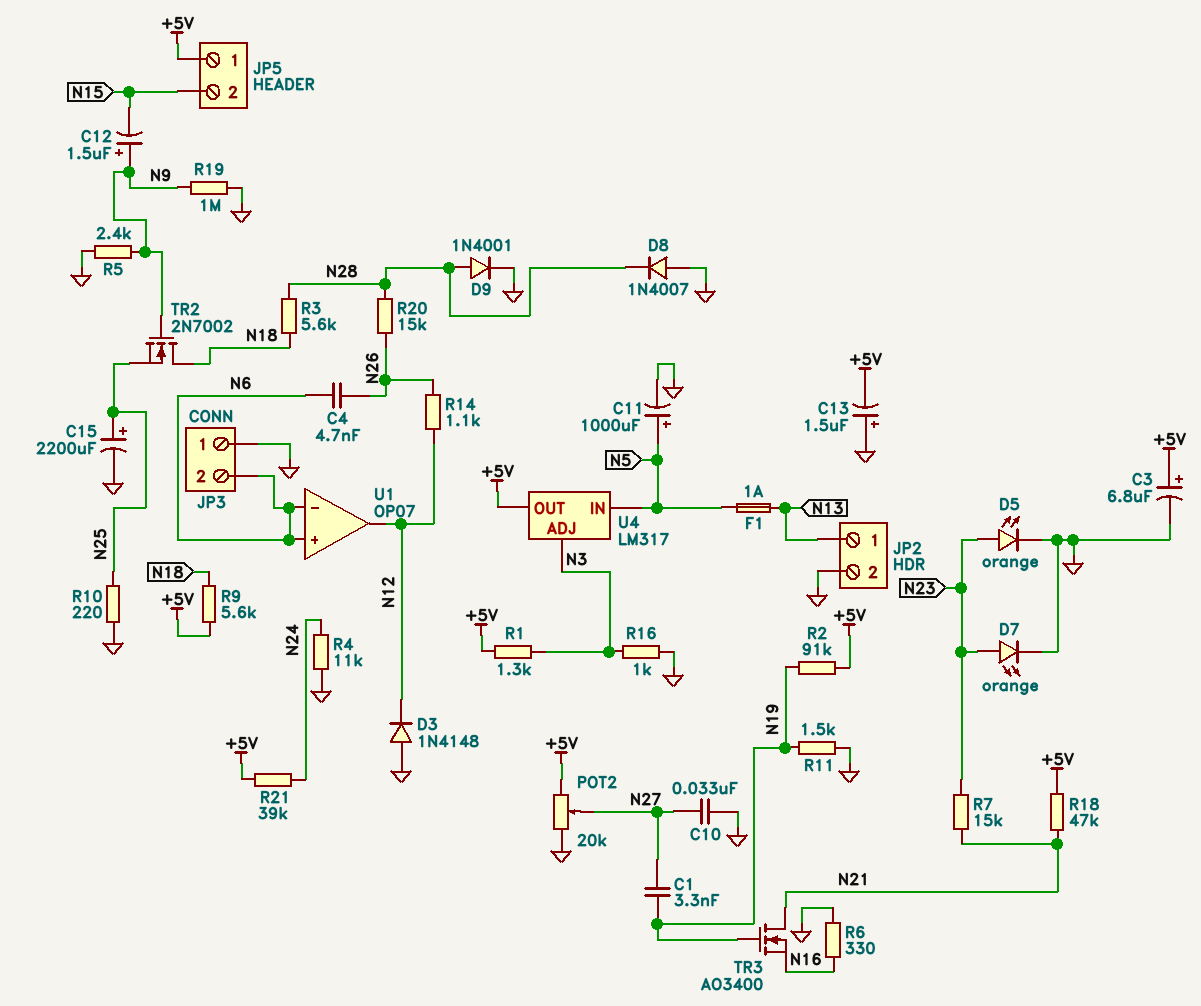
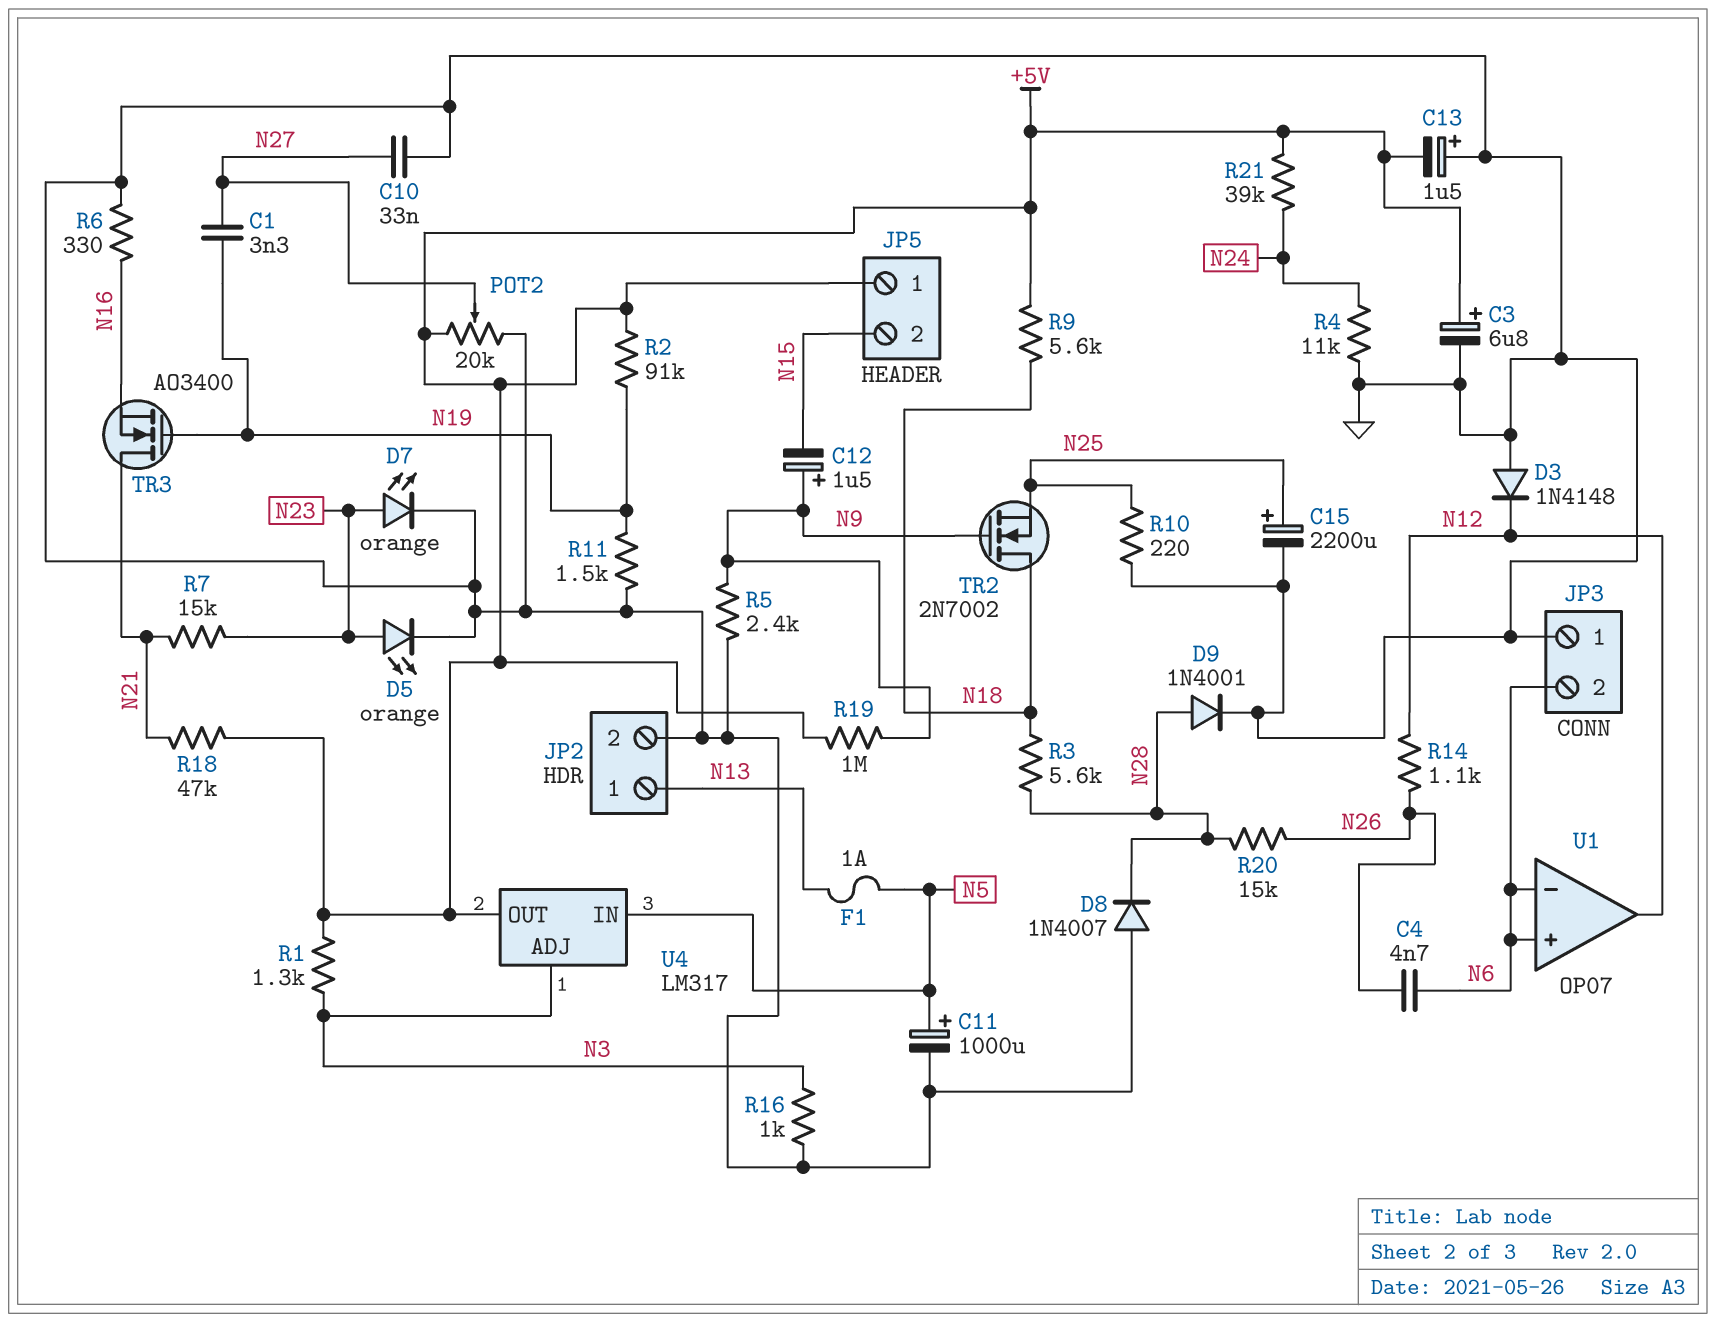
R19: 1M (GND, N9) -> 1M (+5V, N9)

